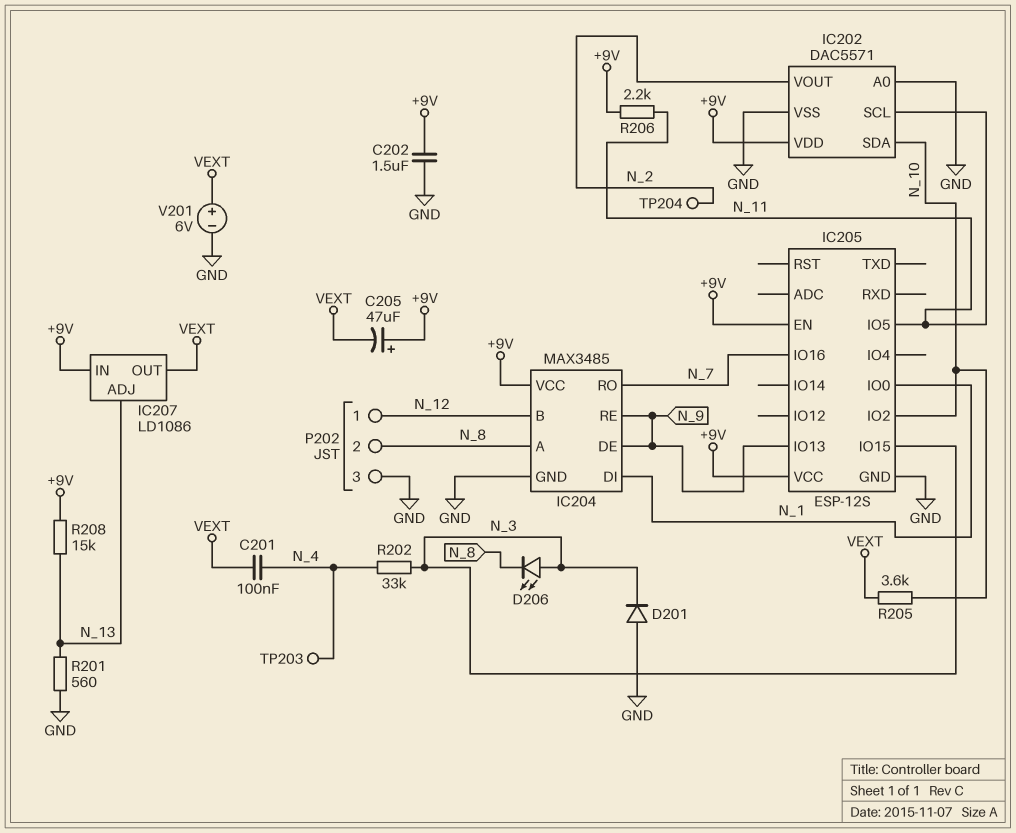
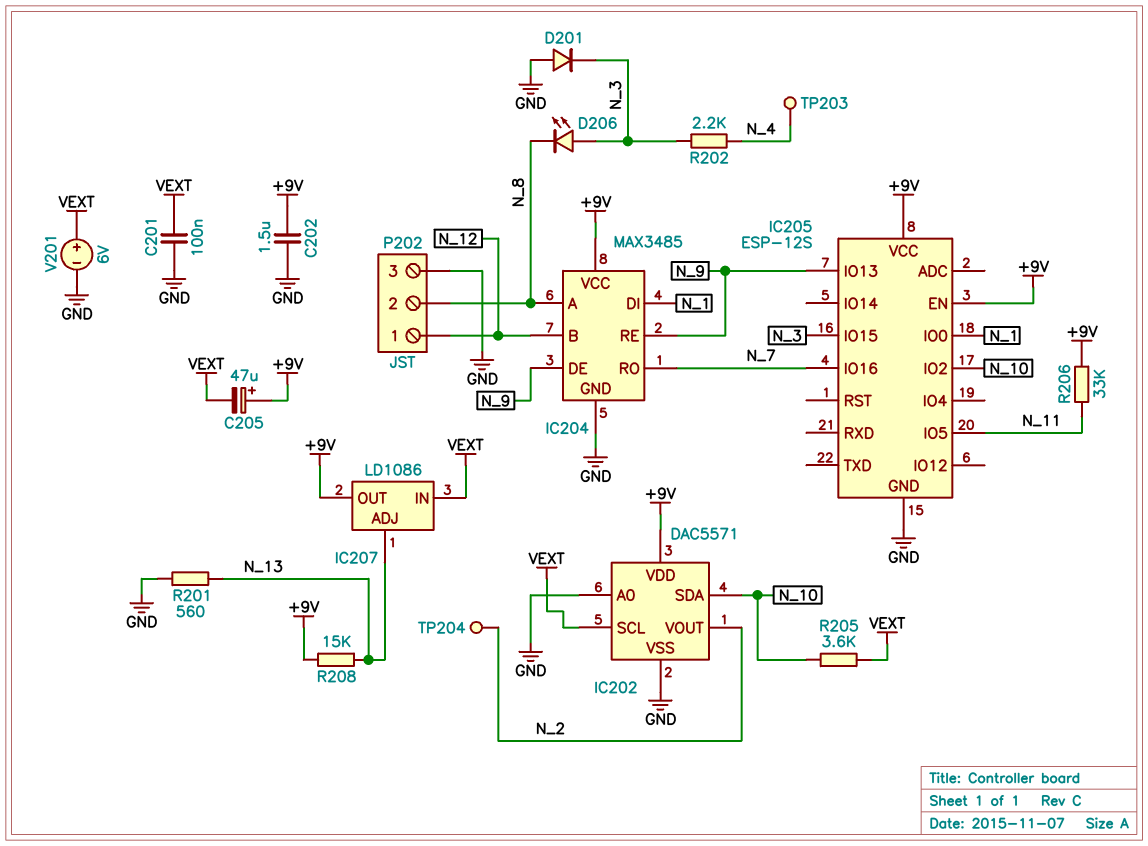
C201: 100nF (N_4, VEXT) -> 100nF (GND, VEXT)
IC202 pin SCL: N_11 -> VEXT
IC207 pin IN: +9V -> VEXT
IC207 pin OUT: VEXT -> +9V
R202: 33k (N_3, N_4) -> 2.2k (N_3, N_4)
R206: 2.2k (+9V, N_11) -> 33k (+9V, N_11)

